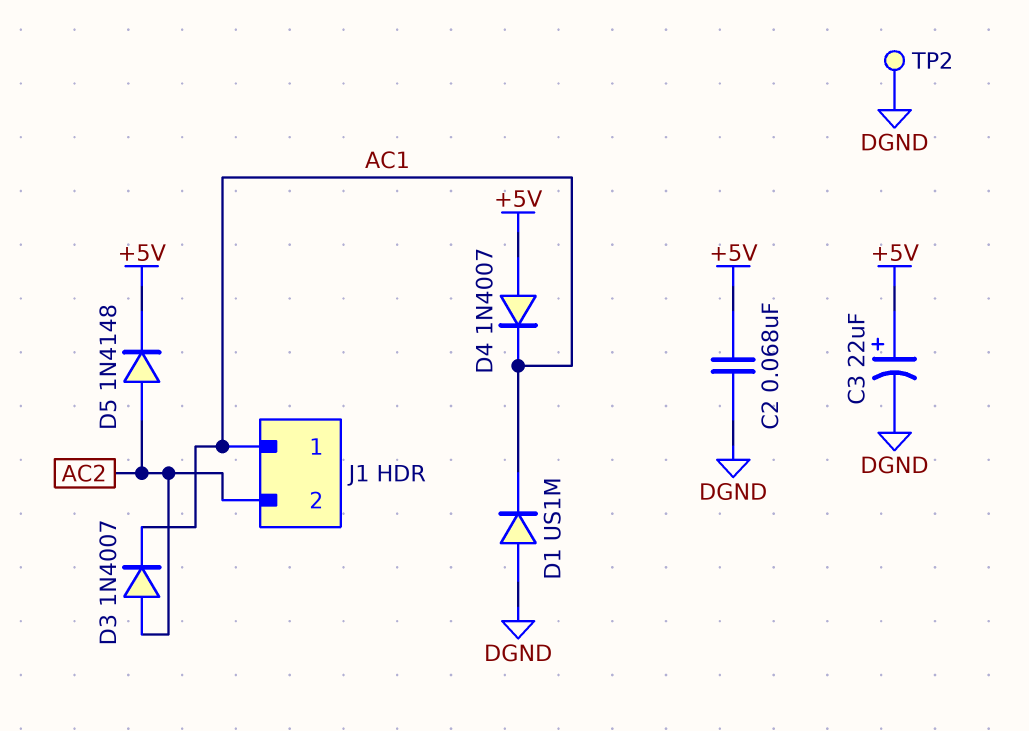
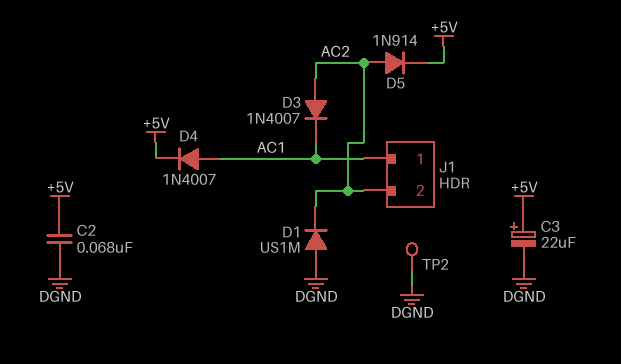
D1: diode US1M (A DGND, K AC1) -> diode US1M (A DGND, K AC2)
D4: diode 1N4007 (A +5V, K AC1) -> diode 1N4007 (A AC1, K +5V)
D5: diode 1N4148 (A AC2, K +5V) -> diode 1N914 (A AC2, K +5V)

